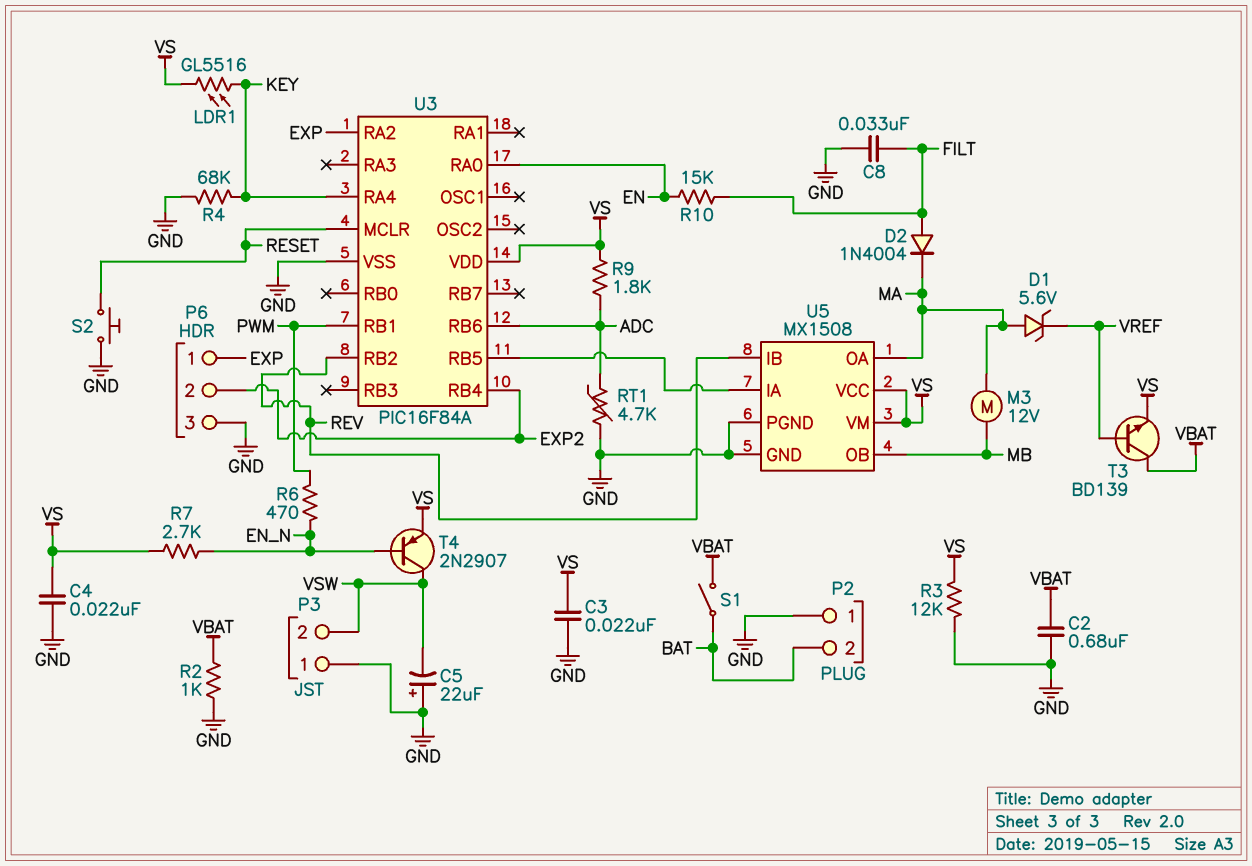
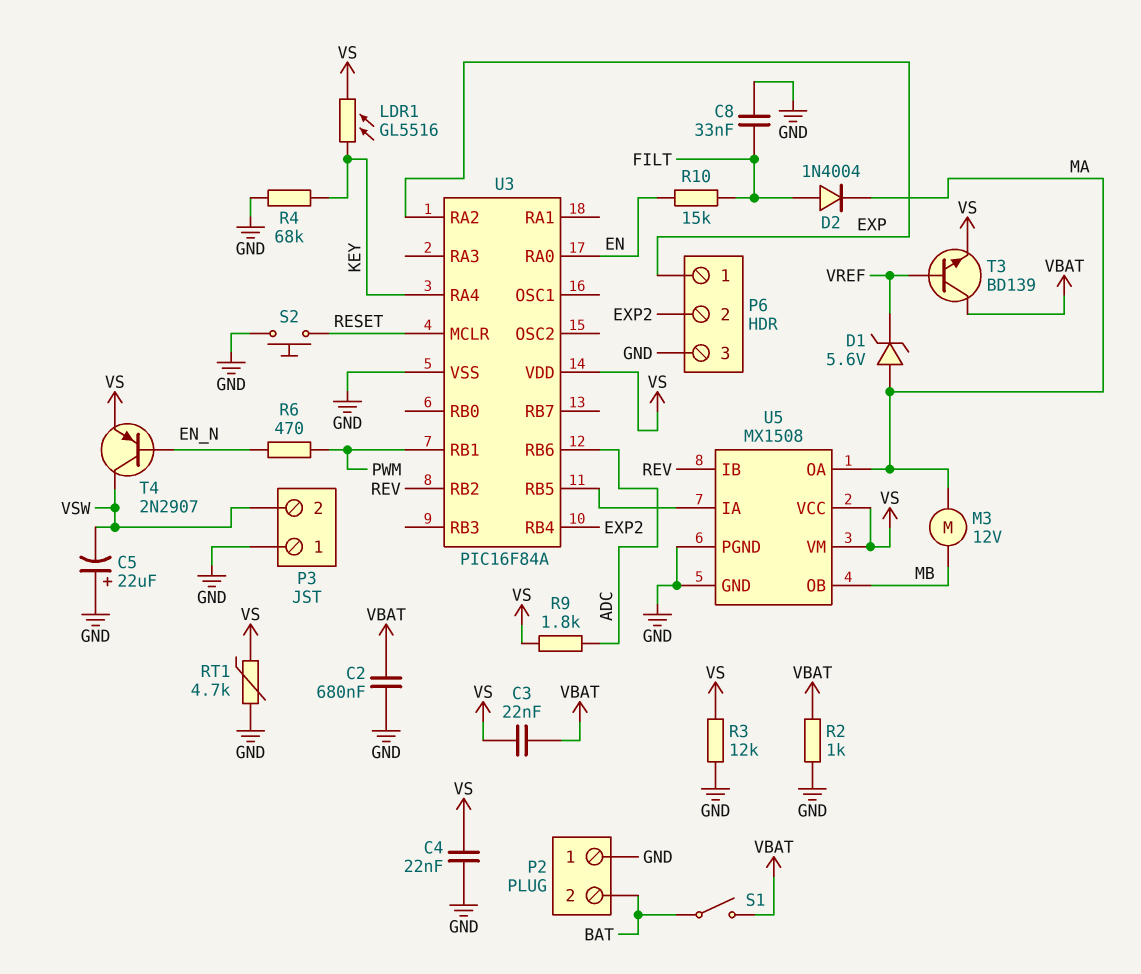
C3: 22nF (GND, VS) -> 22nF (VBAT, VS)
R7: 2.7k (EN_N, VS) -> none
RT1: 4.7k (ADC, GND) -> 4.7k (GND, VS)

